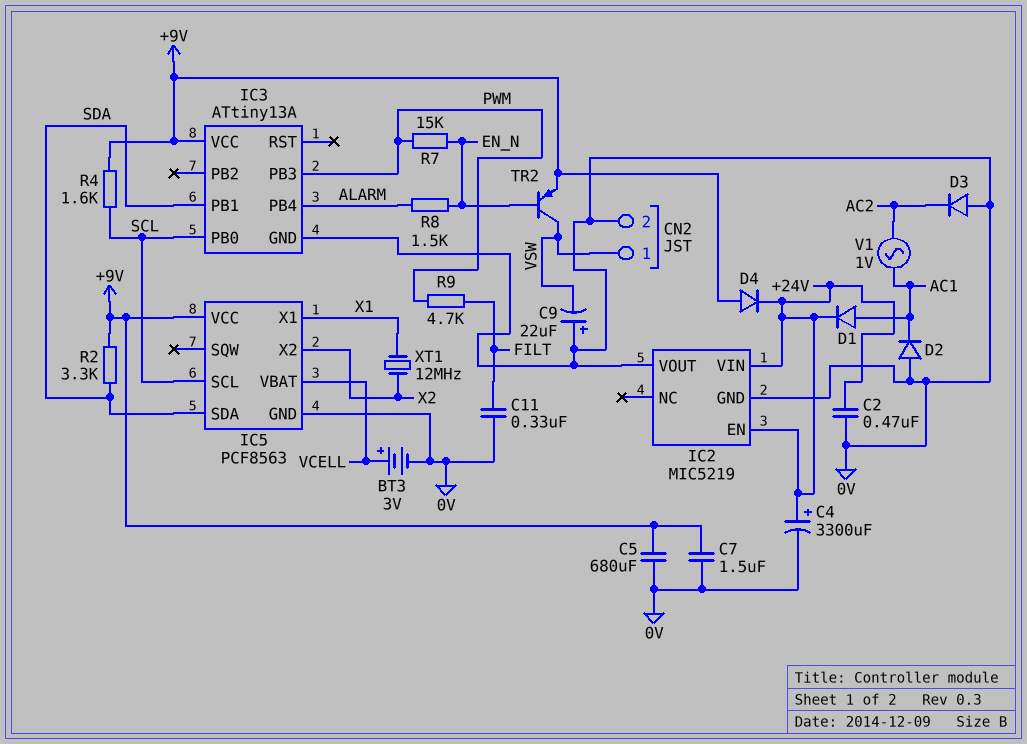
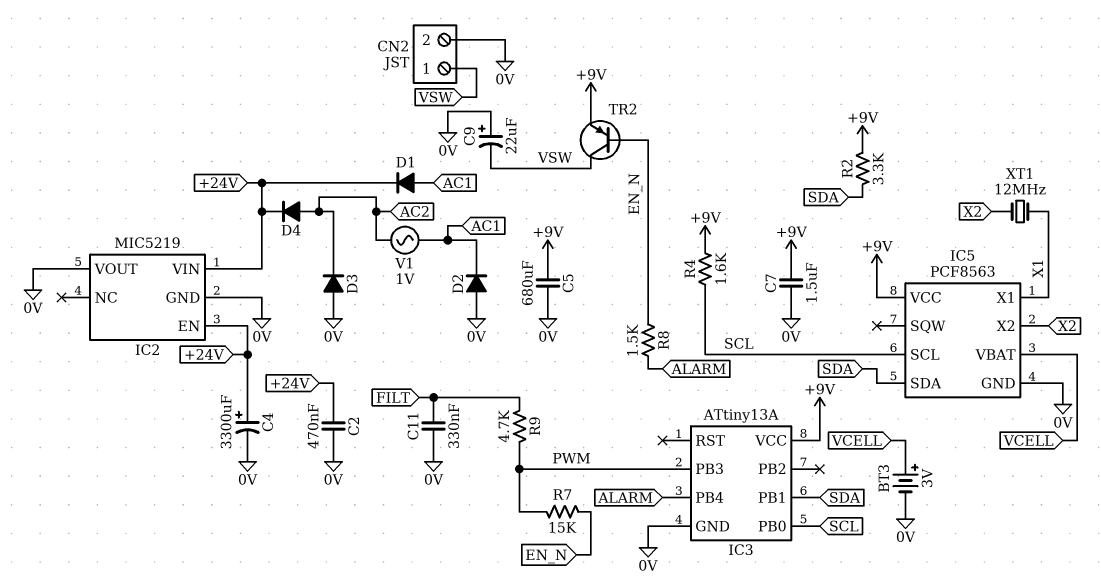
D4: diode (A +9V, K +24V) -> diode (A AC2, K +24V)

